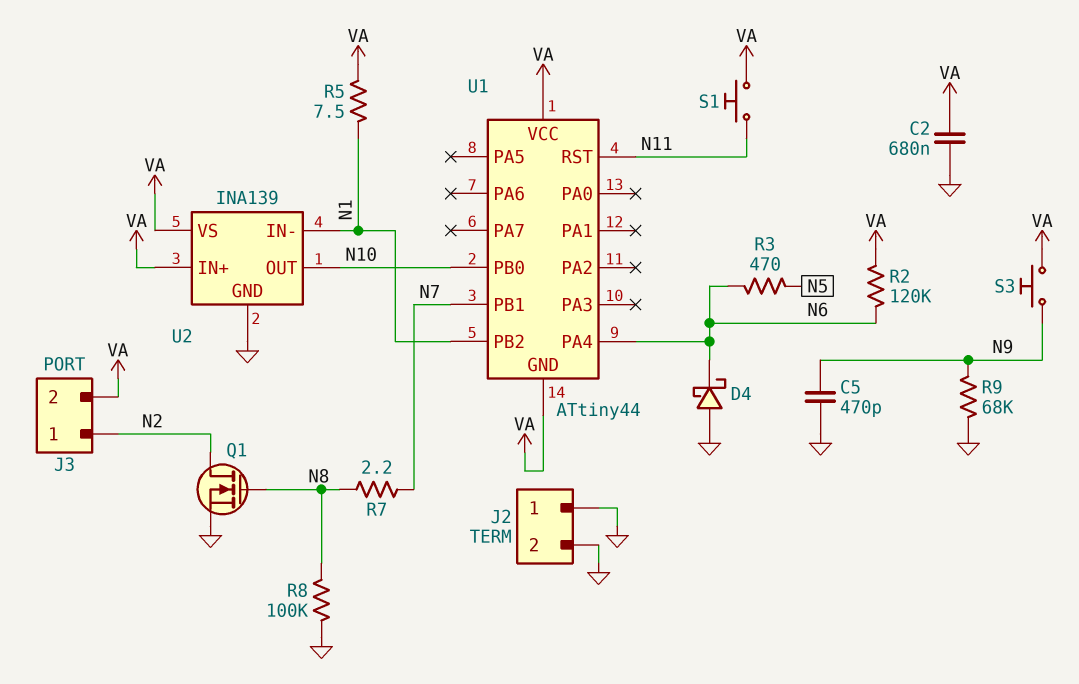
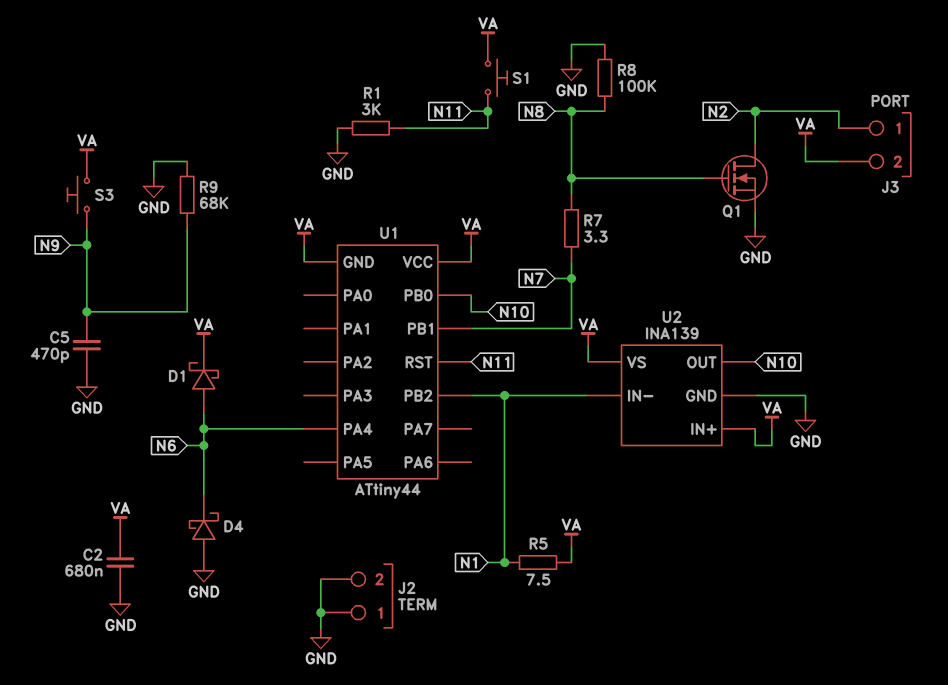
D1: none -> schottky (A N6, K VA)
R1: none -> 3k (GND, N11)
R2: 120k (N6, VA) -> none
R3: 470 (N5, N6) -> none
R7: 2.2 (N7, N8) -> 3.3 (N7, N8)

